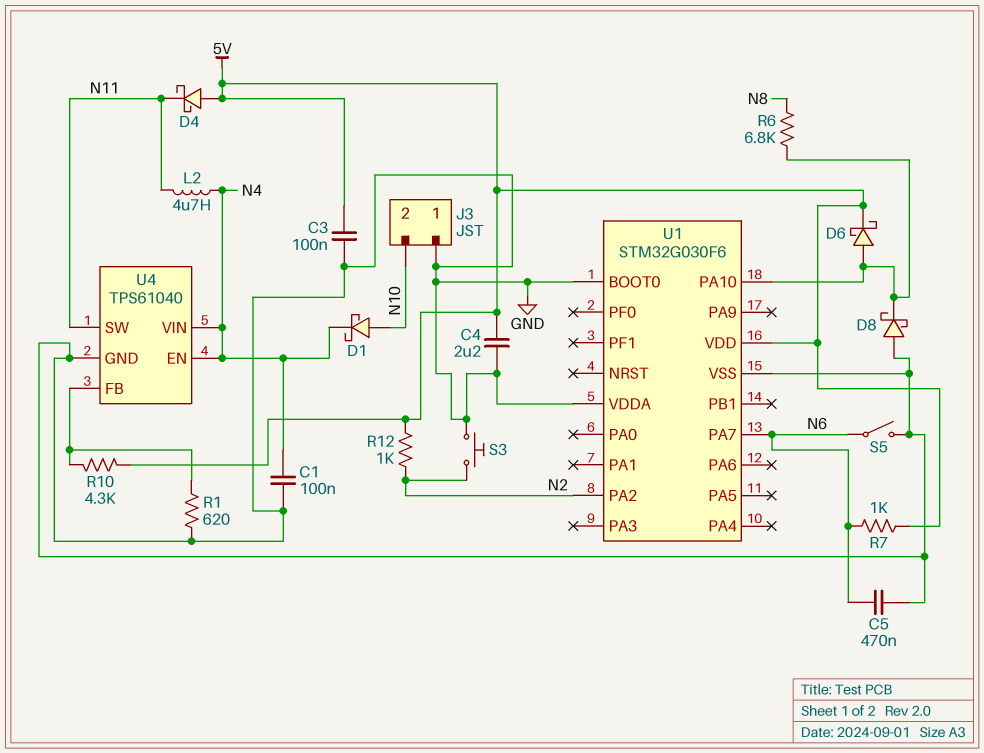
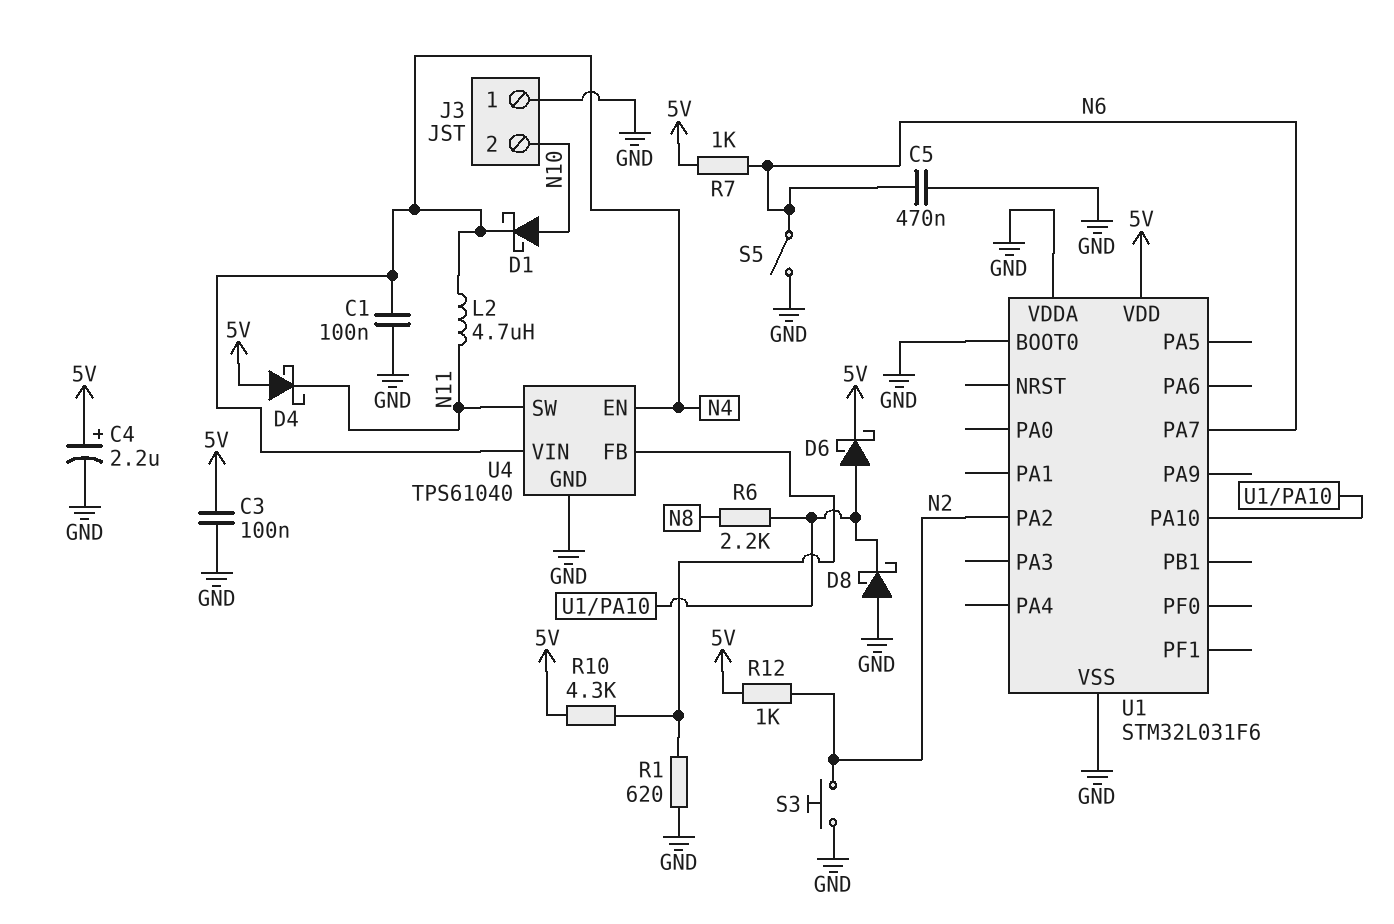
C4: 2.2uF (5V, GND) -> 2.2uF (plus 5V, minus GND)
R6: 6.8k (N8, U1/PA10) -> 2.2k (N8, U1/PA10)
U1: STM32G030F6 -> STM32L031F6

